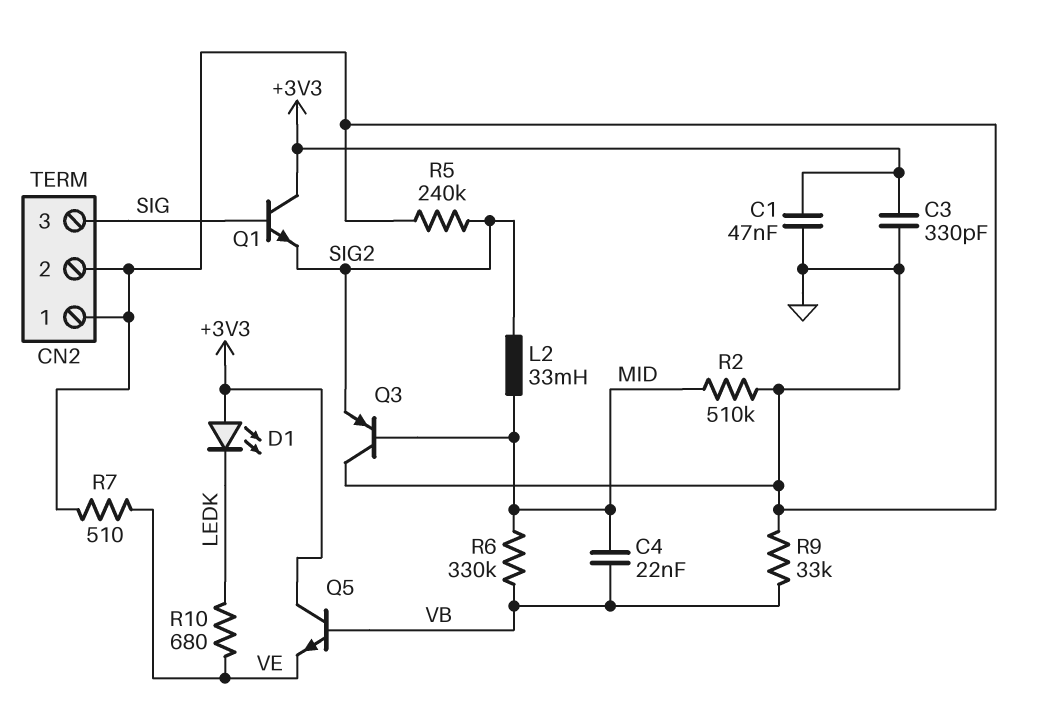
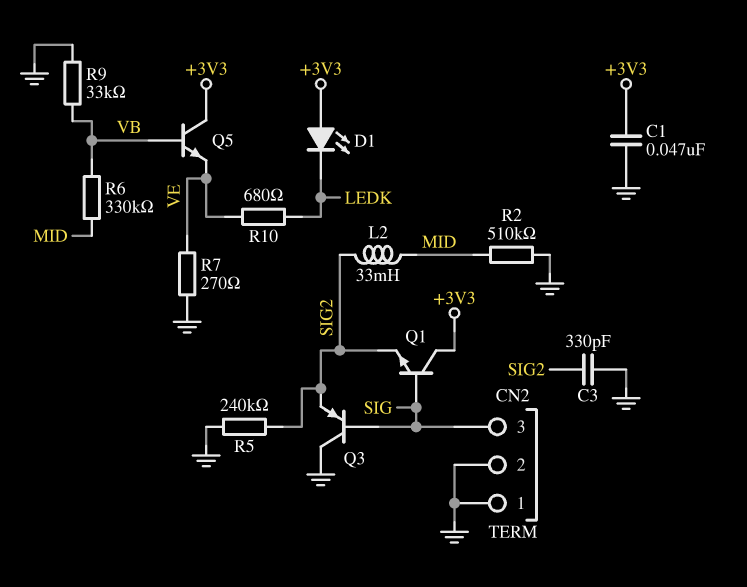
C3: 330pF (+3V3, GND) -> 330pF (GND, SIG2)
C4: 22nF (MID, VB) -> none
Q3: PNP (B MID, C GND, E SIG2) -> PNP (B SIG, C GND, E SIG2)
R7: 510 (GND, VE) -> 270 (GND, VE)

